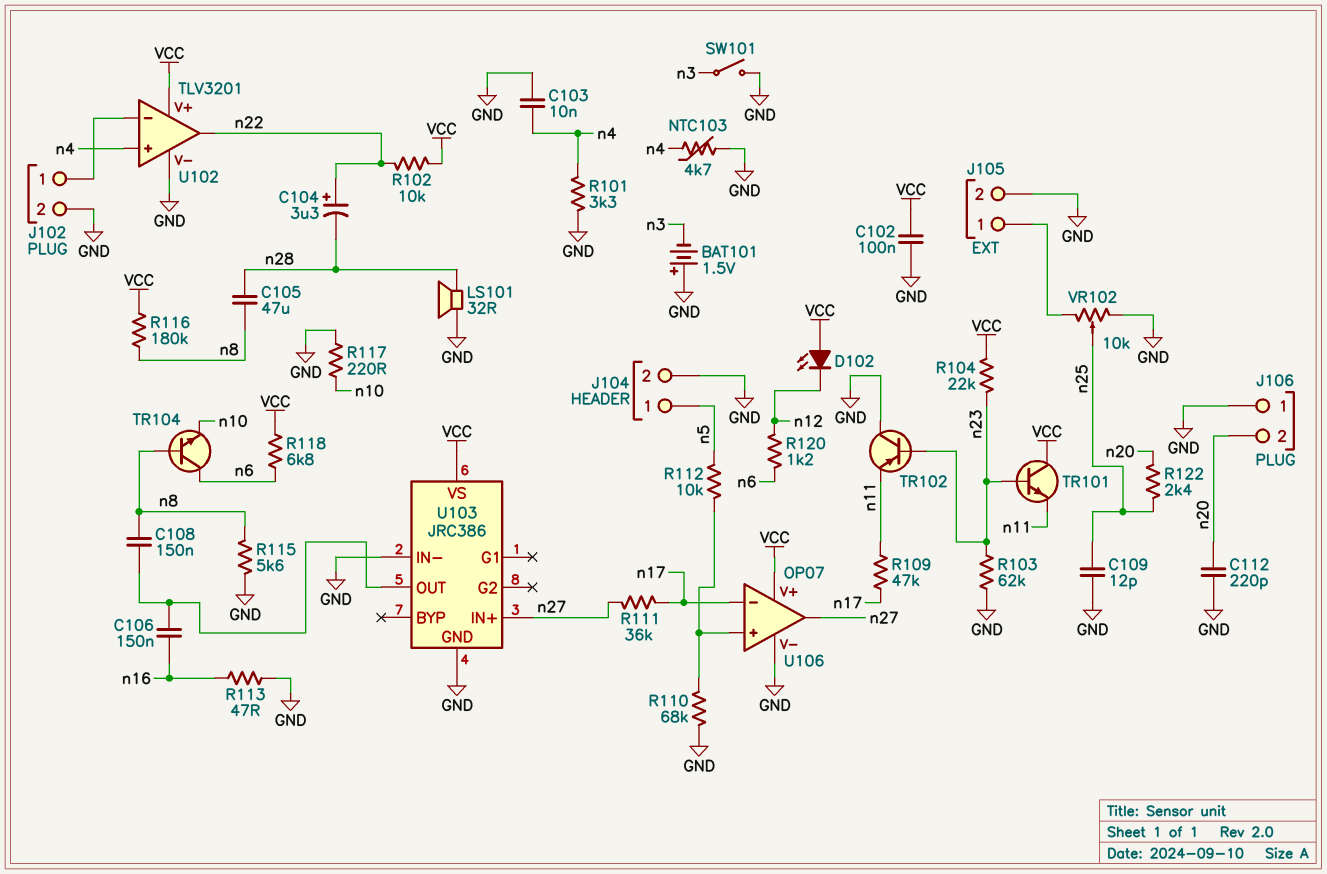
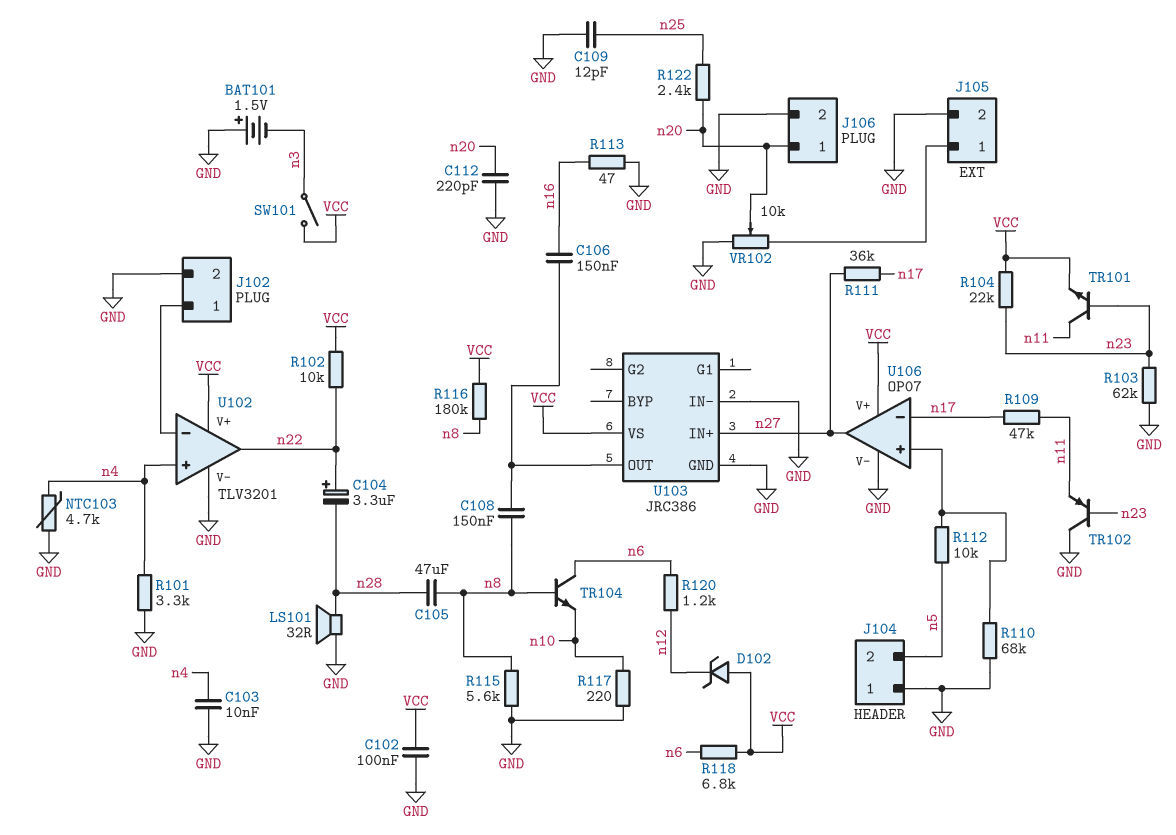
D102: LED (A VCC, K n12) -> zener (A VCC, K n12)
J104 pin 1: n5 -> GND
J104 pin 2: GND -> n5
J106 pin 1: GND -> n20
J106 pin 2: n20 -> GND
SW101: switch (GND, n3) -> switch (VCC, n3)
TR101: NPN (B n23, C VCC, E n11) -> NPN (B n23, C n11, E VCC)
VR102: 10k (GND, J105/1, wiper n25) -> 10k (GND, J105/1, wiper n20)

